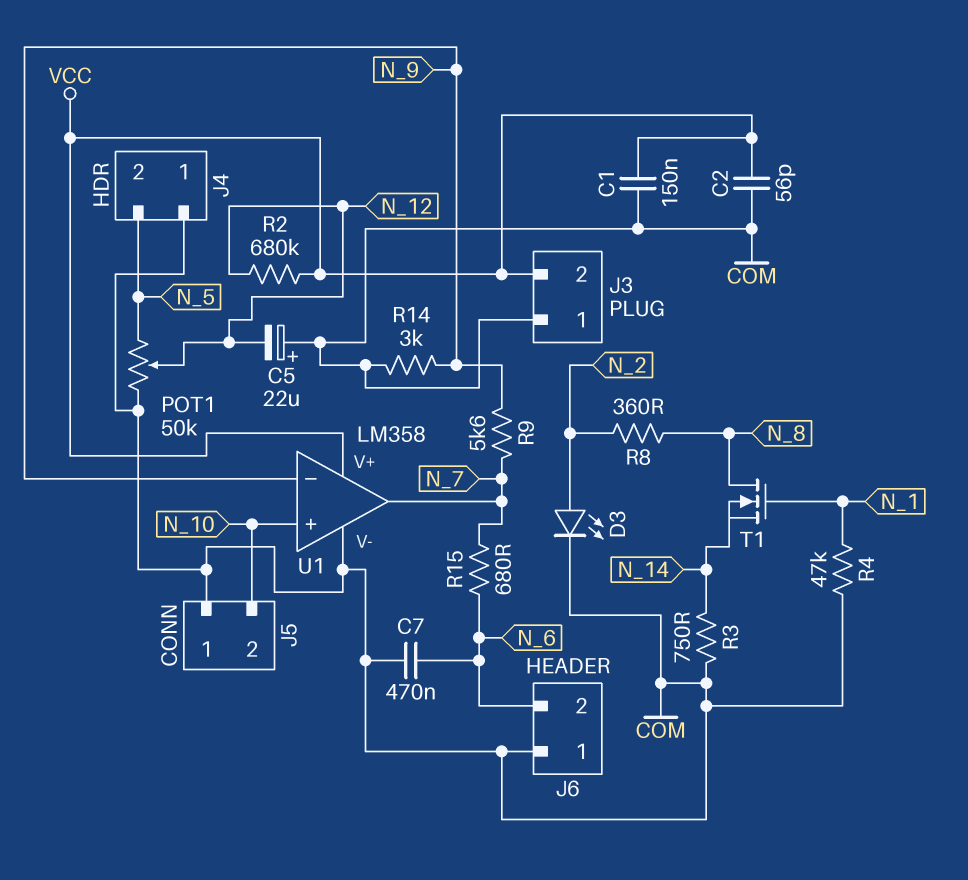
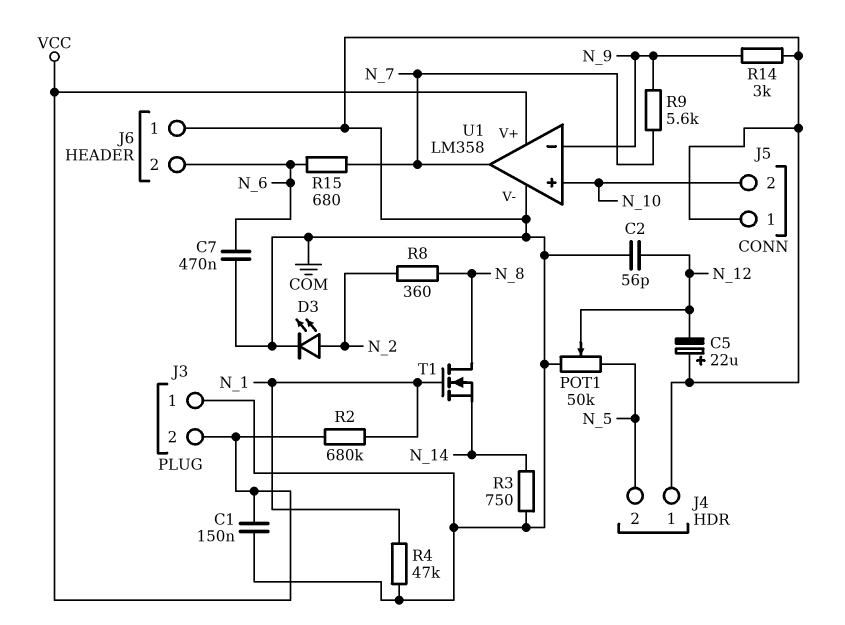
C2: 56pF (COM, VCC) -> 56pF (COM, N_12)
R2: 680k (N_12, VCC) -> 680k (N_1, VCC)

